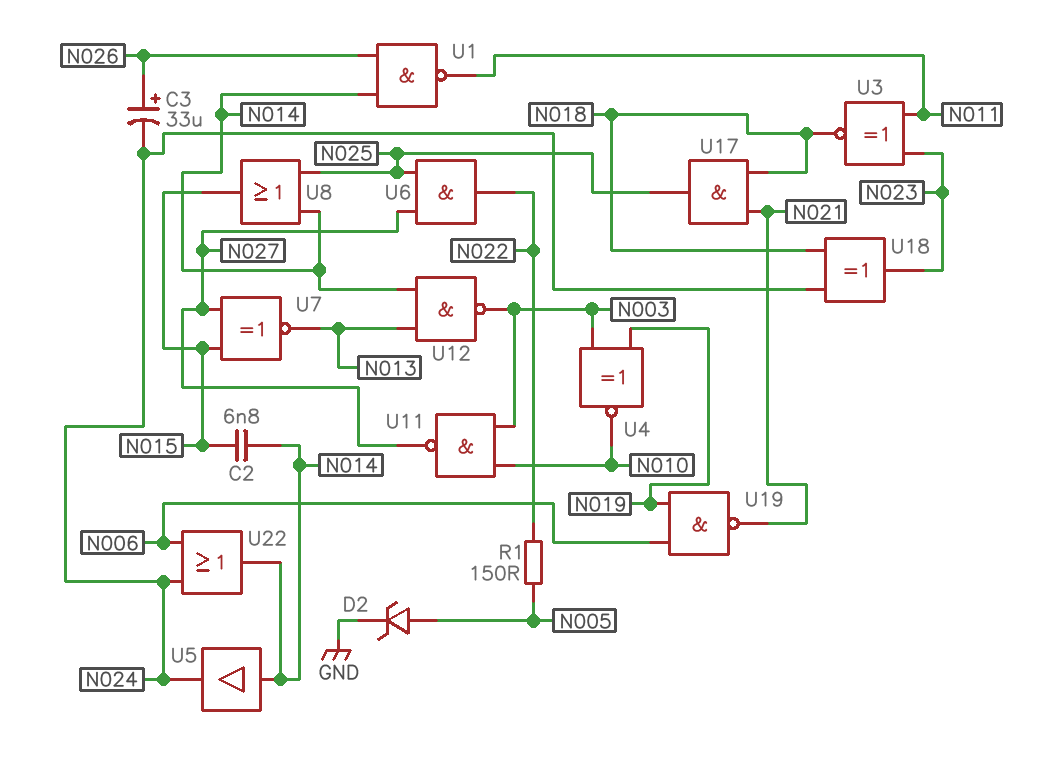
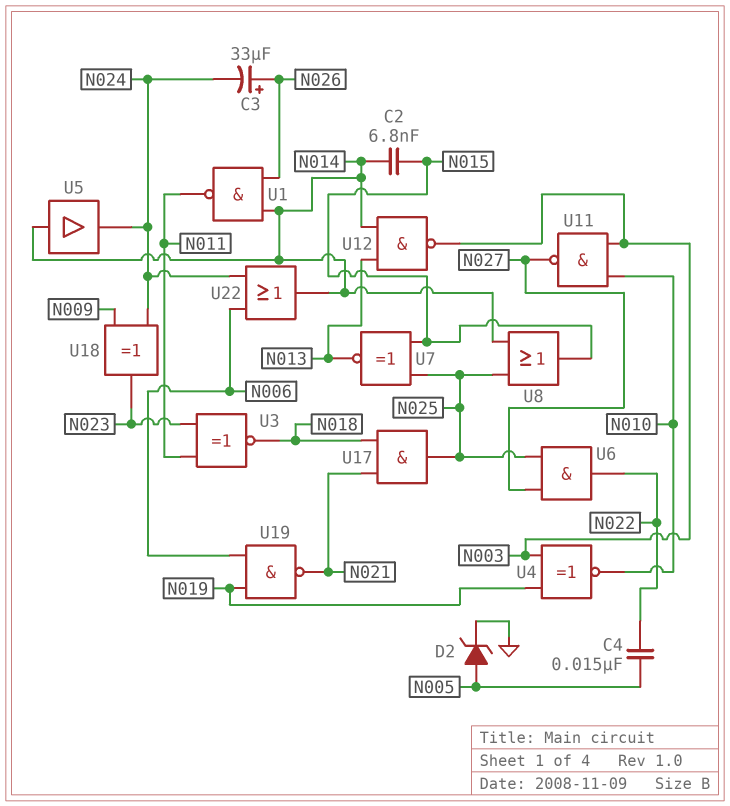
C4: none -> 15nF (N005, N022)
R1: 150 (N005, N022) -> none
U7: XNOR (in N015, in N027, out N013) -> XNOR (in N015, in N025, out N013)
U18: XOR (in N018, in N024, out N023) -> XOR (in N009, in N024, out N023)

